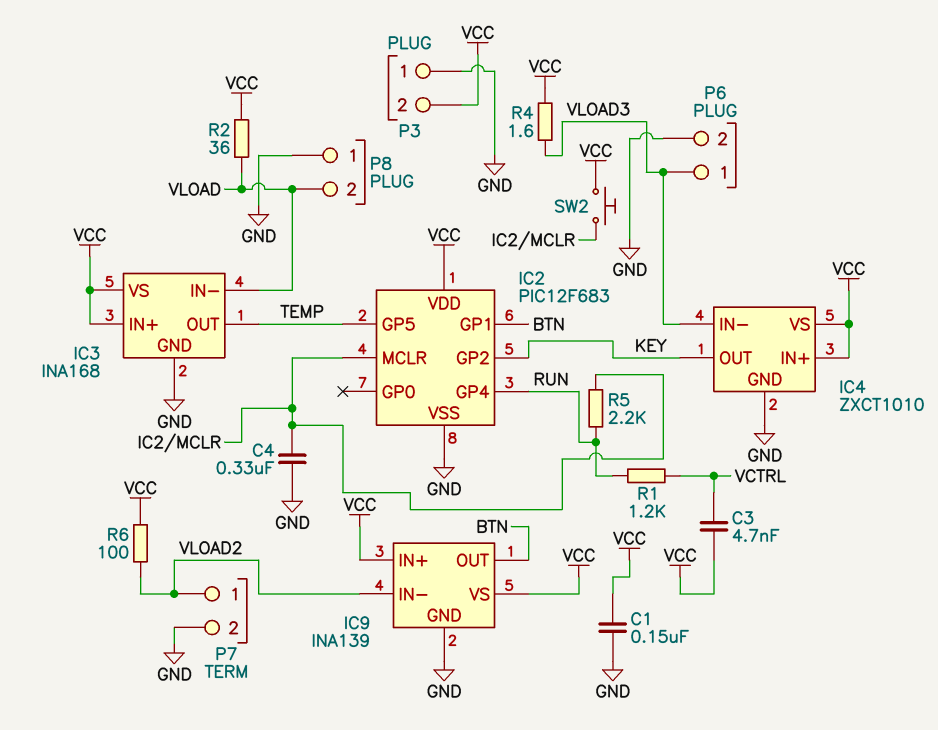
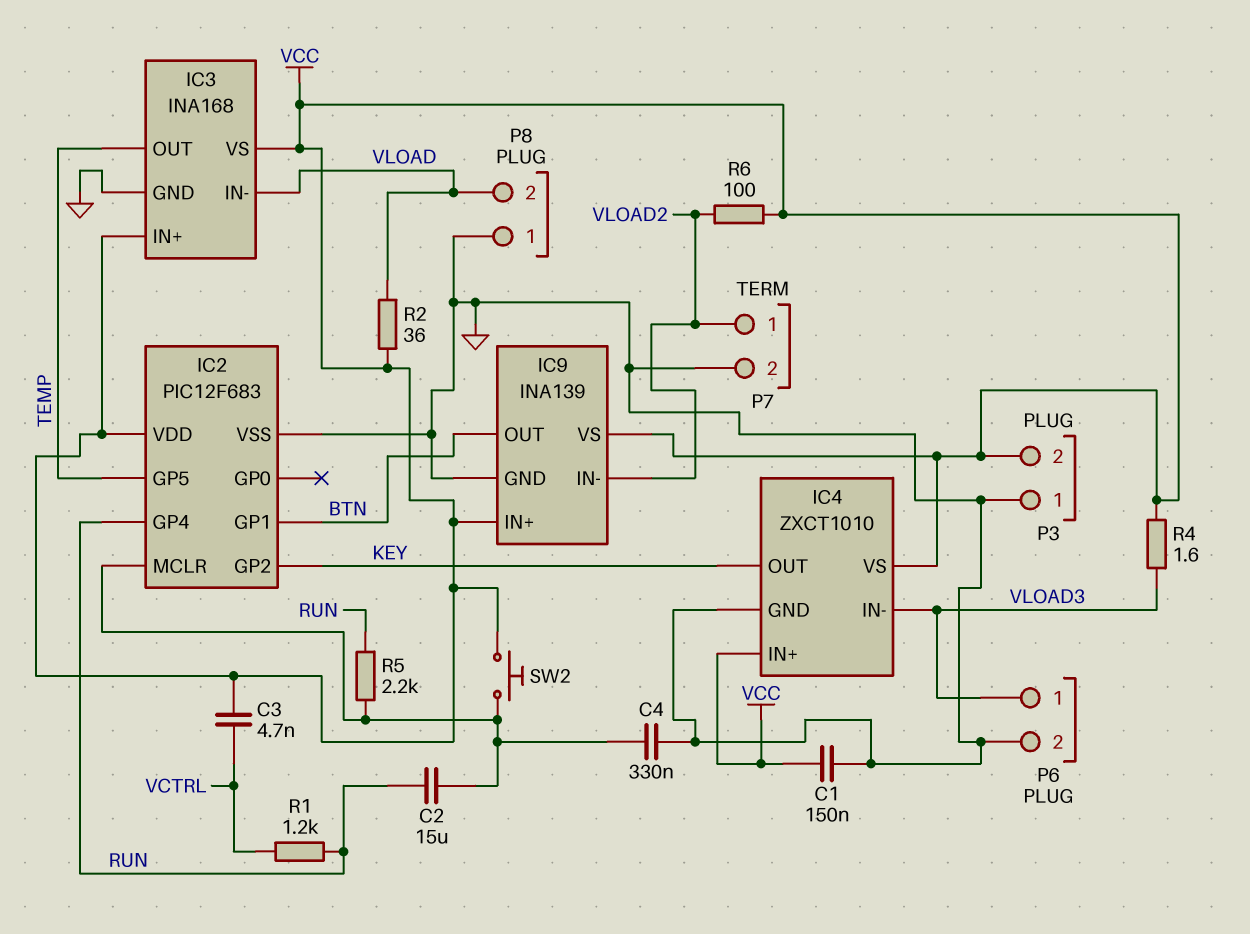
C2: none -> 15uF (IC2/MCLR, RUN)

